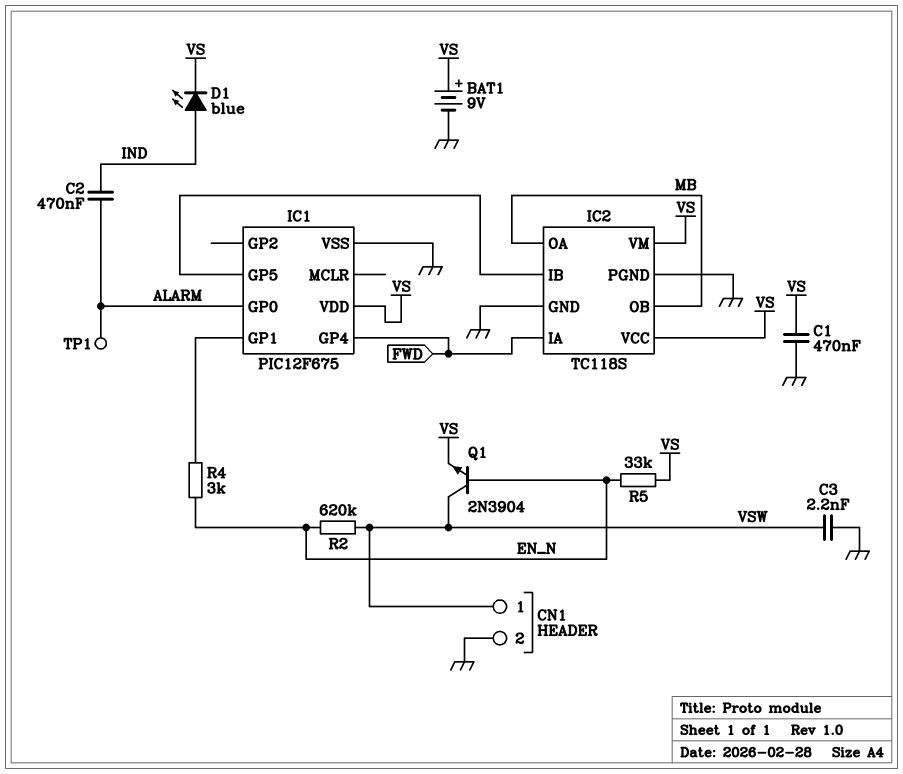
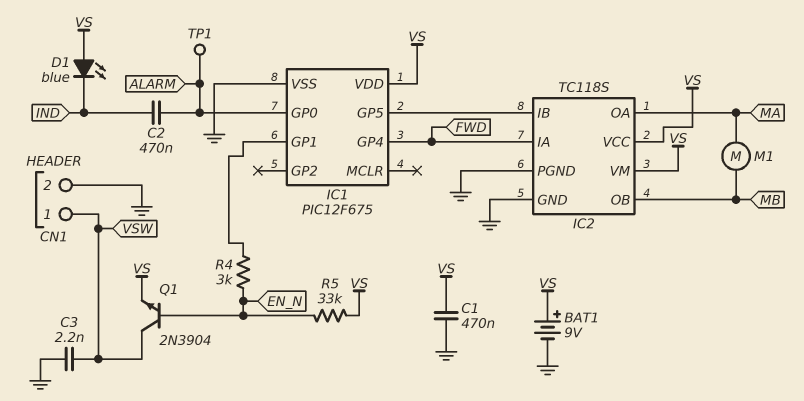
D1: LED blue (A IND, K VS) -> LED blue (A VS, K IND)
IC2 pin OA: MB -> MA
M1: none -> motor (MA, MB)
R2: 620k (EN_N, VSW) -> none

